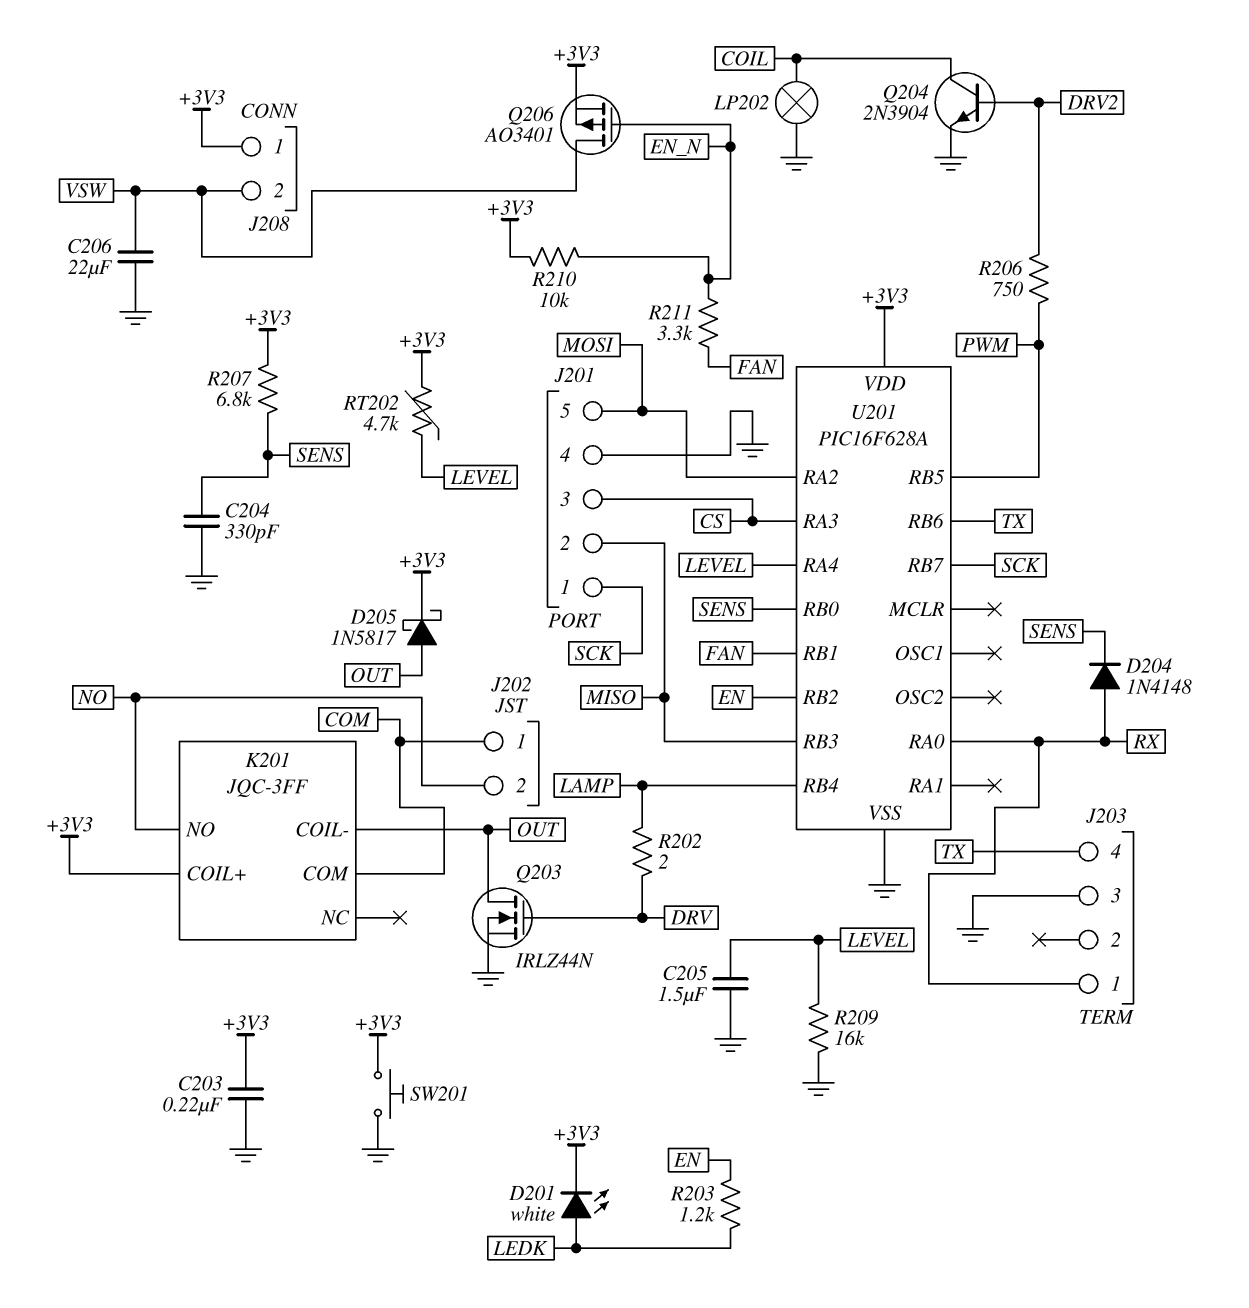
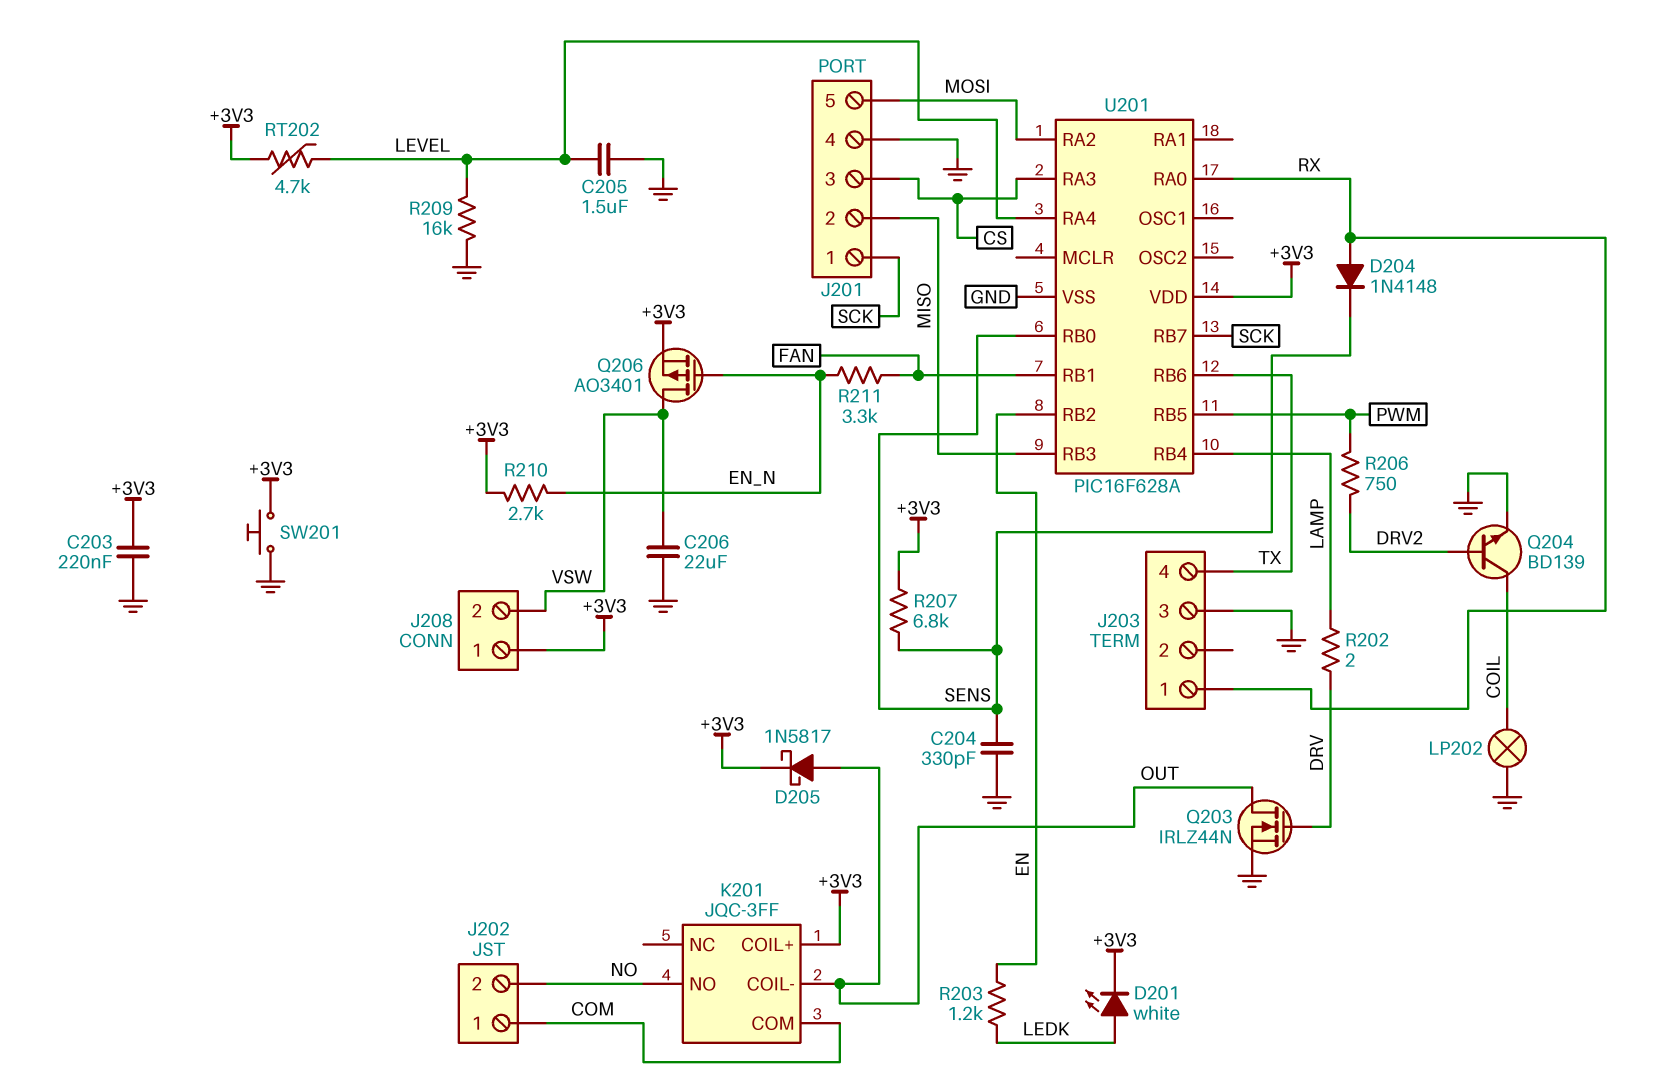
Q204: NPN 2N3904 (B DRV2, C COIL, E GND) -> NPN BD139 (B DRV2, C COIL, E GND)
R210: 10k (+3V3, EN_N) -> 2.7k (+3V3, EN_N)

